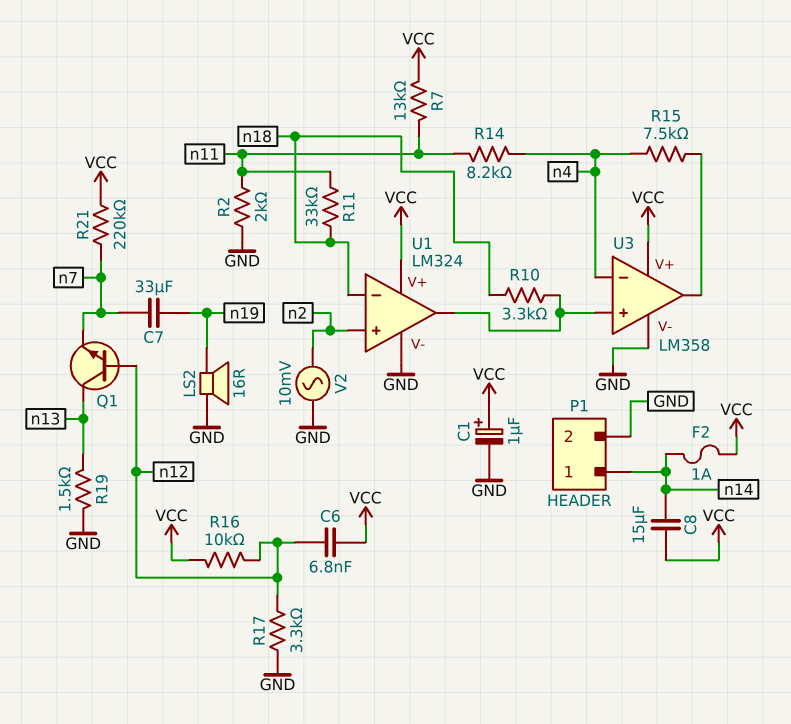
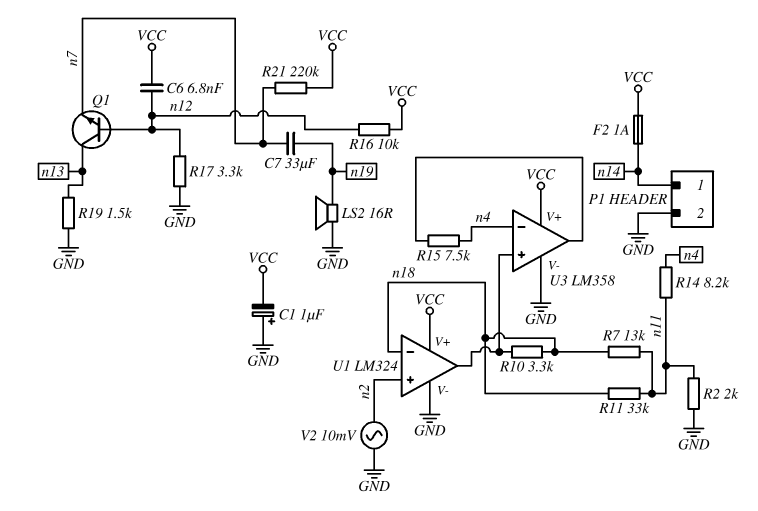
C1: 1uF (plus VCC, minus GND) -> 1uF (plus GND, minus VCC)
C8: 15uF (VCC, n14) -> none
R7: 13k (VCC, n11) -> 13k (n11, n18)

